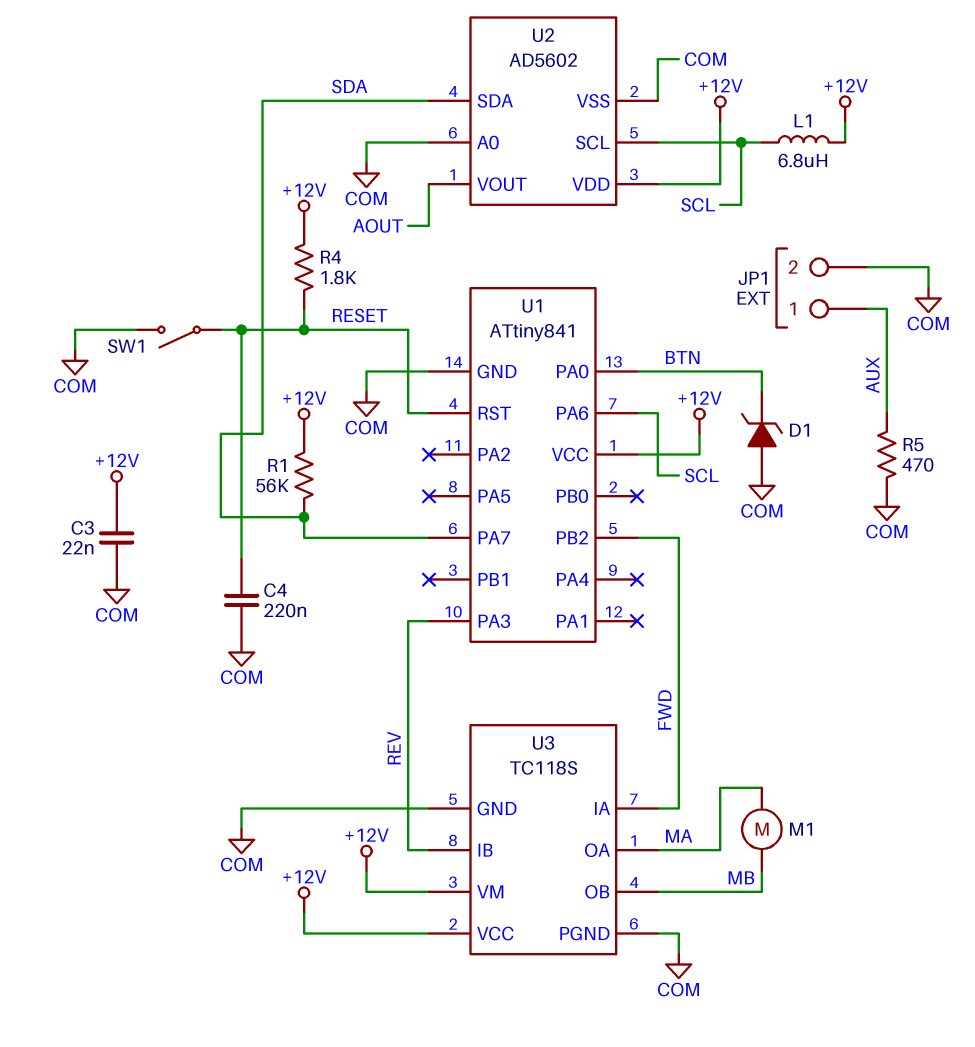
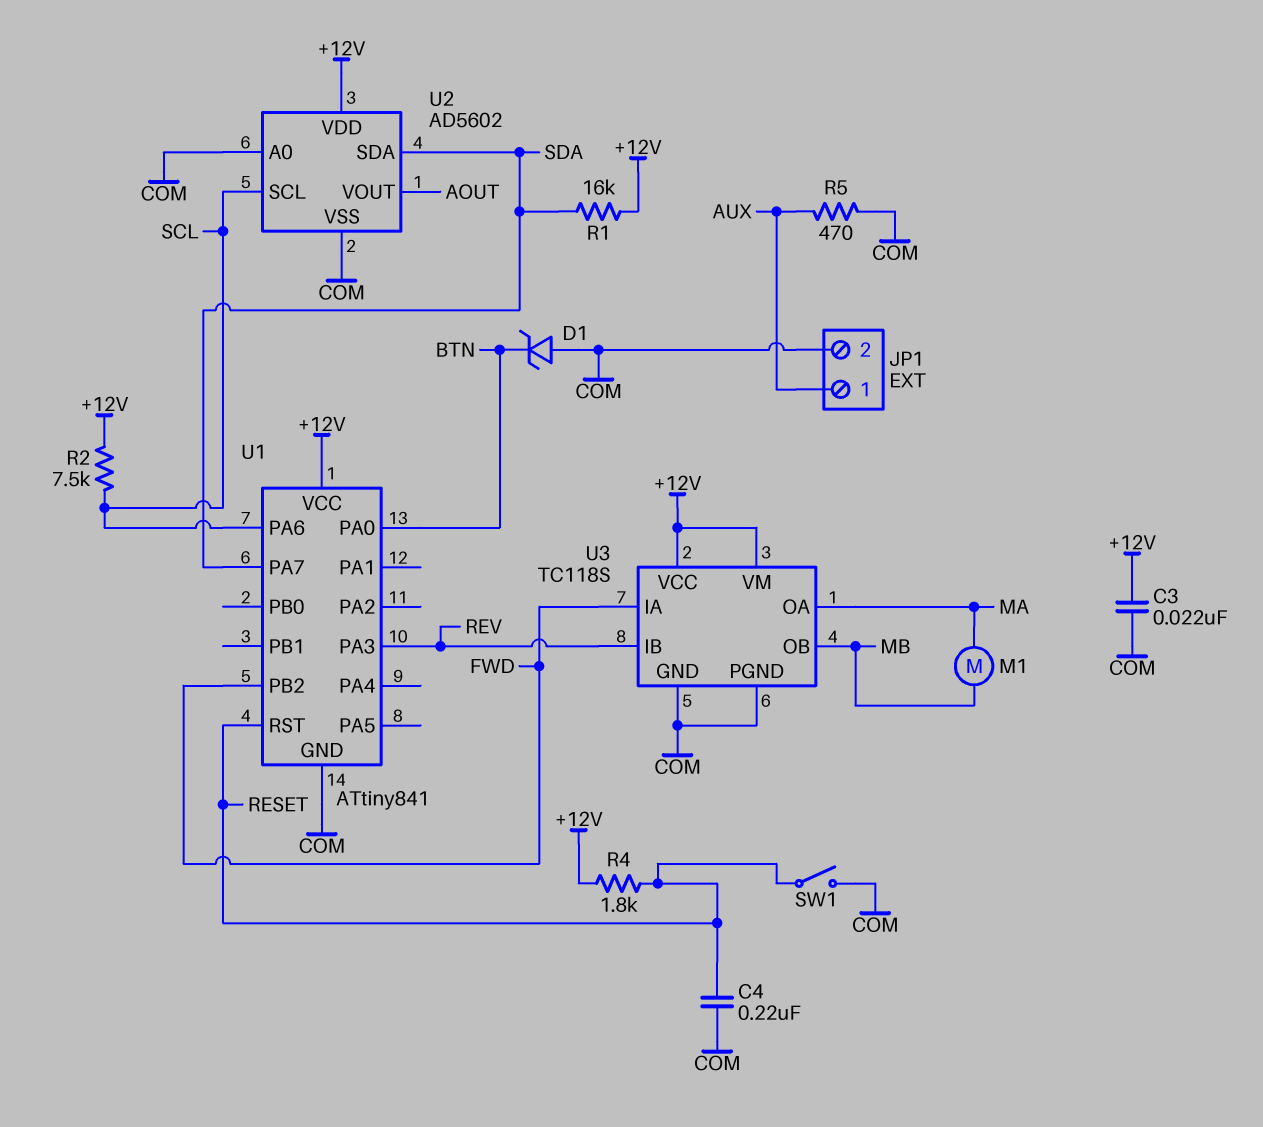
L1: 6.8uH (+12V, SCL) -> none
R1: 56k (+12V, SDA) -> 16k (+12V, SDA)
R2: none -> 7.5k (+12V, SCL)

